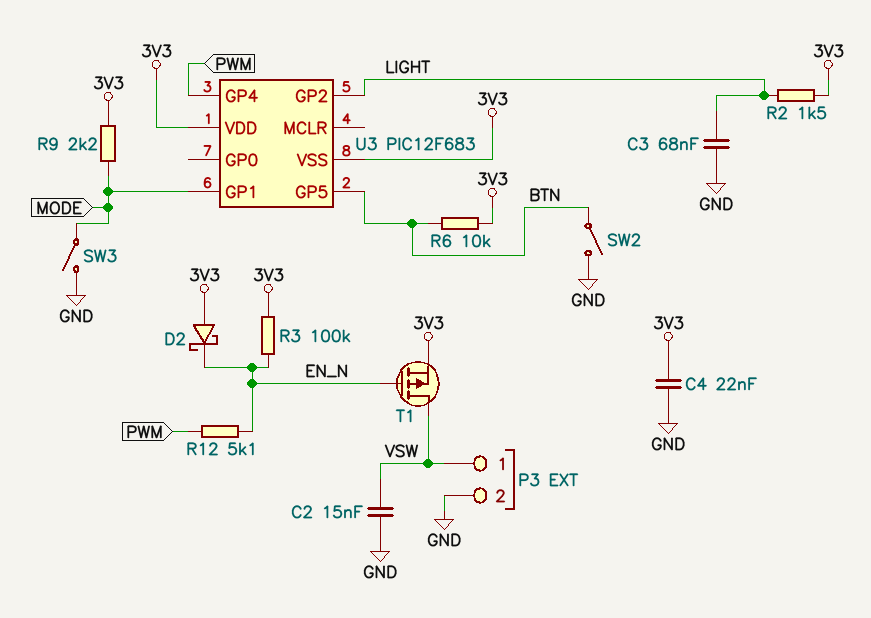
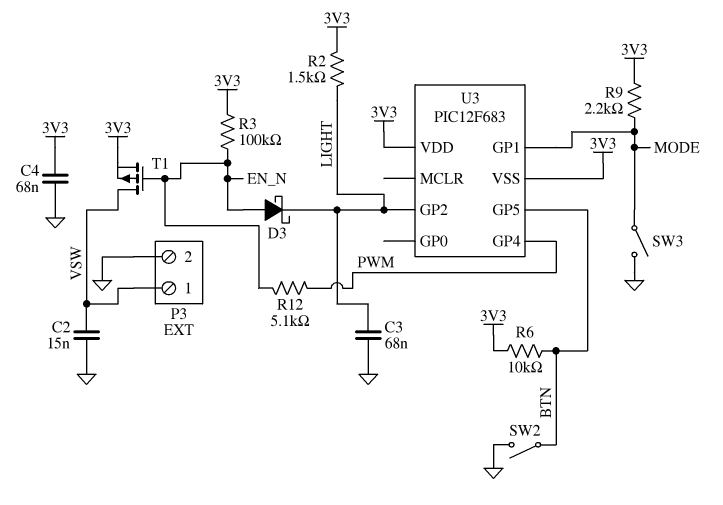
C4: 22nF (3V3, GND) -> 68nF (3V3, GND)
D2: schottky (A 3V3, K EN_N) -> none
D3: none -> schottky (A EN_N, K LIGHT)

